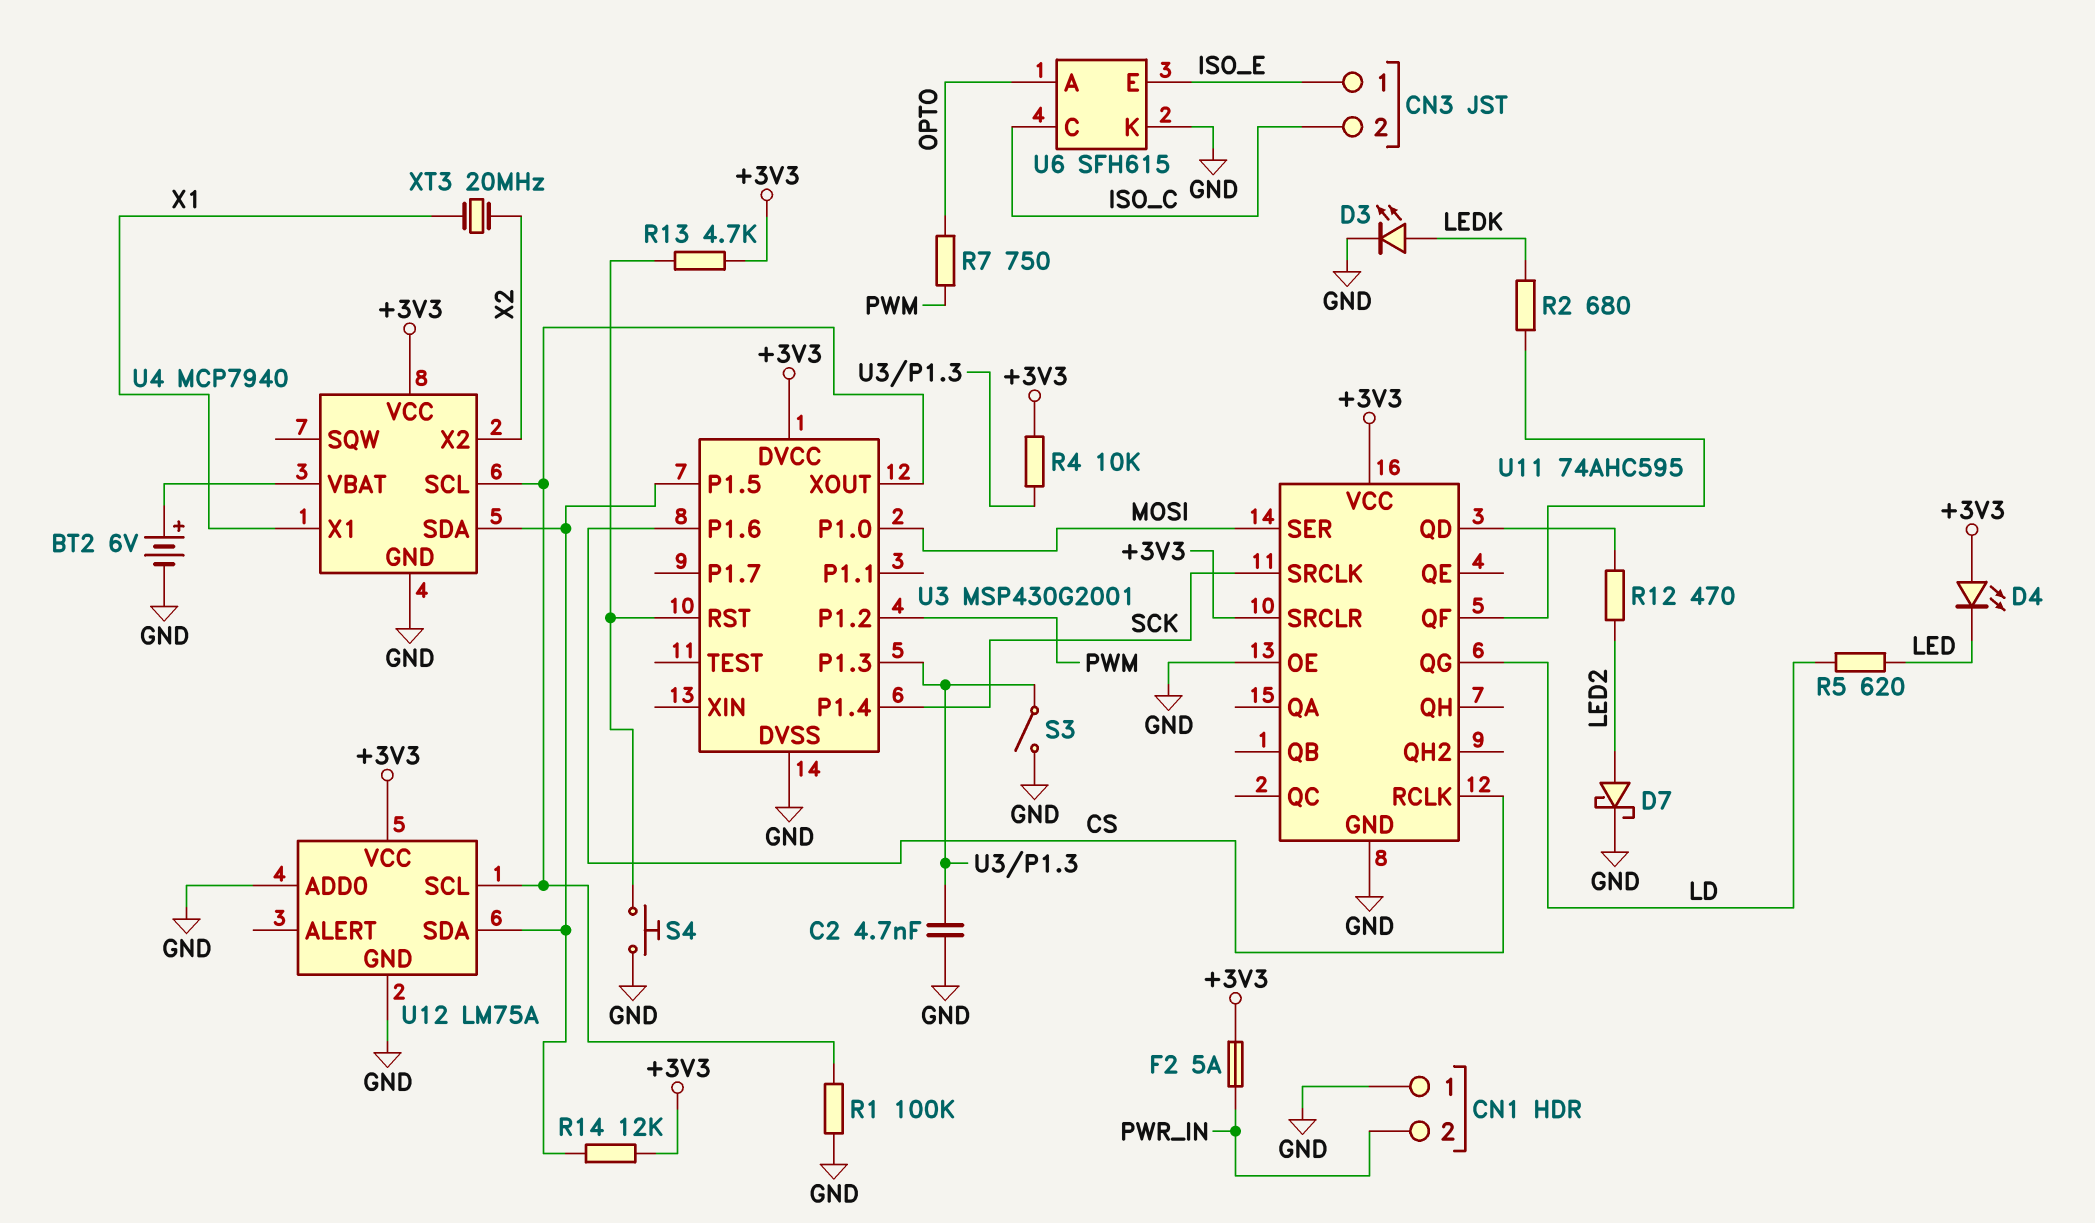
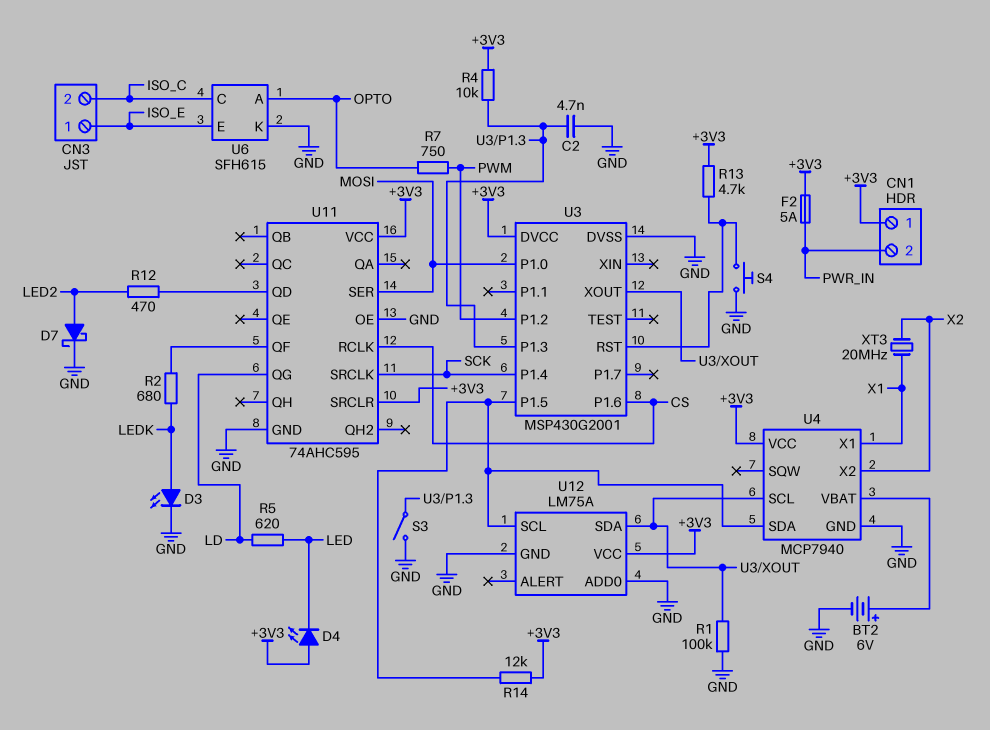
CN1 pin 1: GND -> +3V3
U12 pin SCL: U3/XOUT -> U3/P1.5
U12 pin SDA: U3/P1.5 -> U3/XOUT

